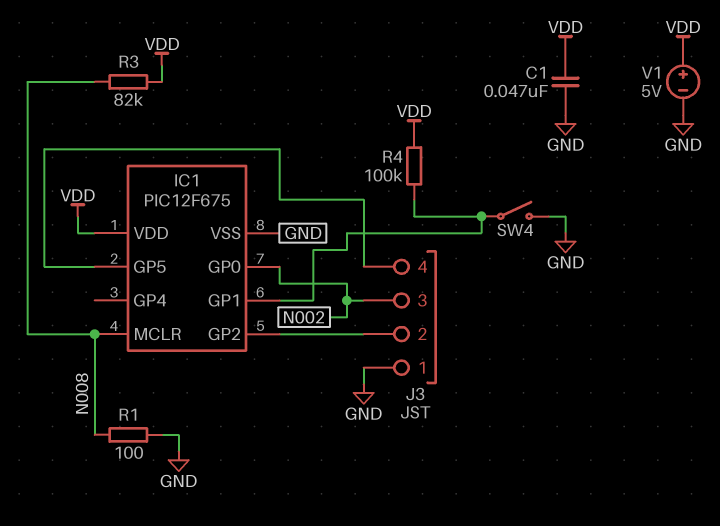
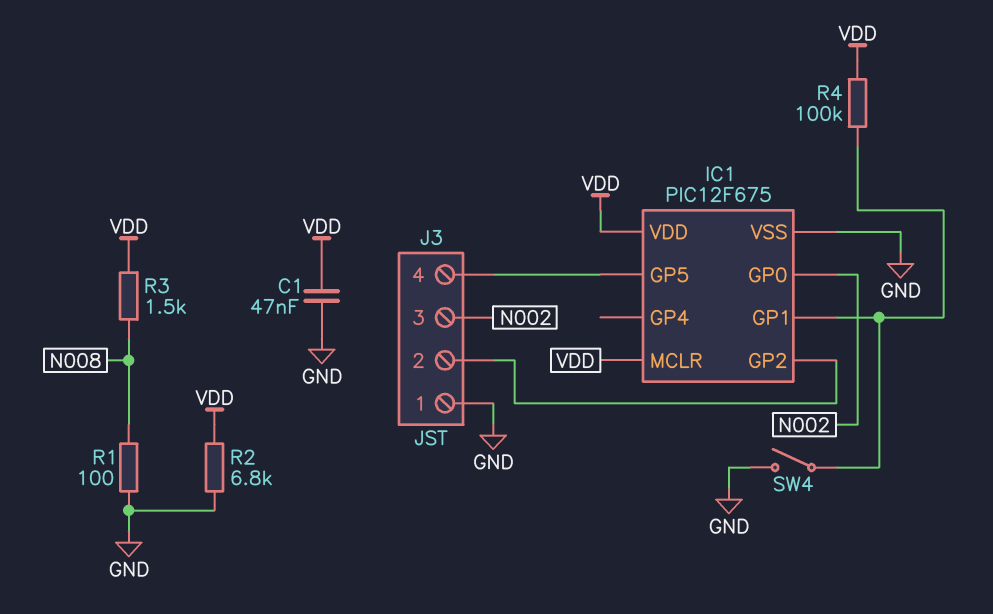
IC1 pin MCLR: N008 -> VDD
R2: none -> 6.8k (GND, VDD)
R3: 82k (N008, VDD) -> 1.5k (N008, VDD)
V1: 5V (plus VDD, minus GND) -> none

